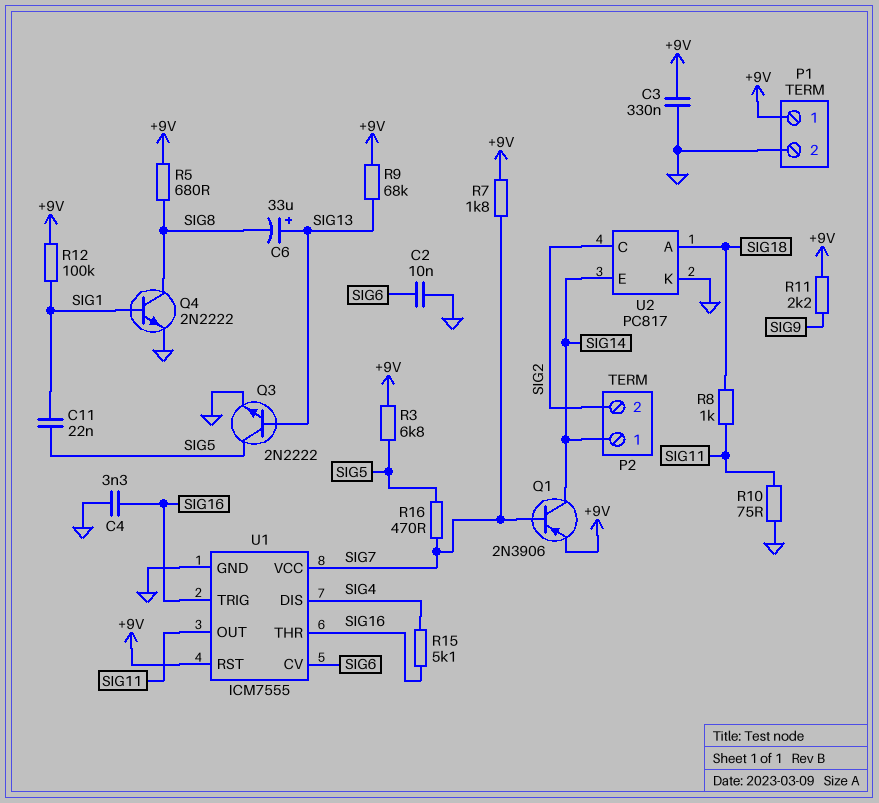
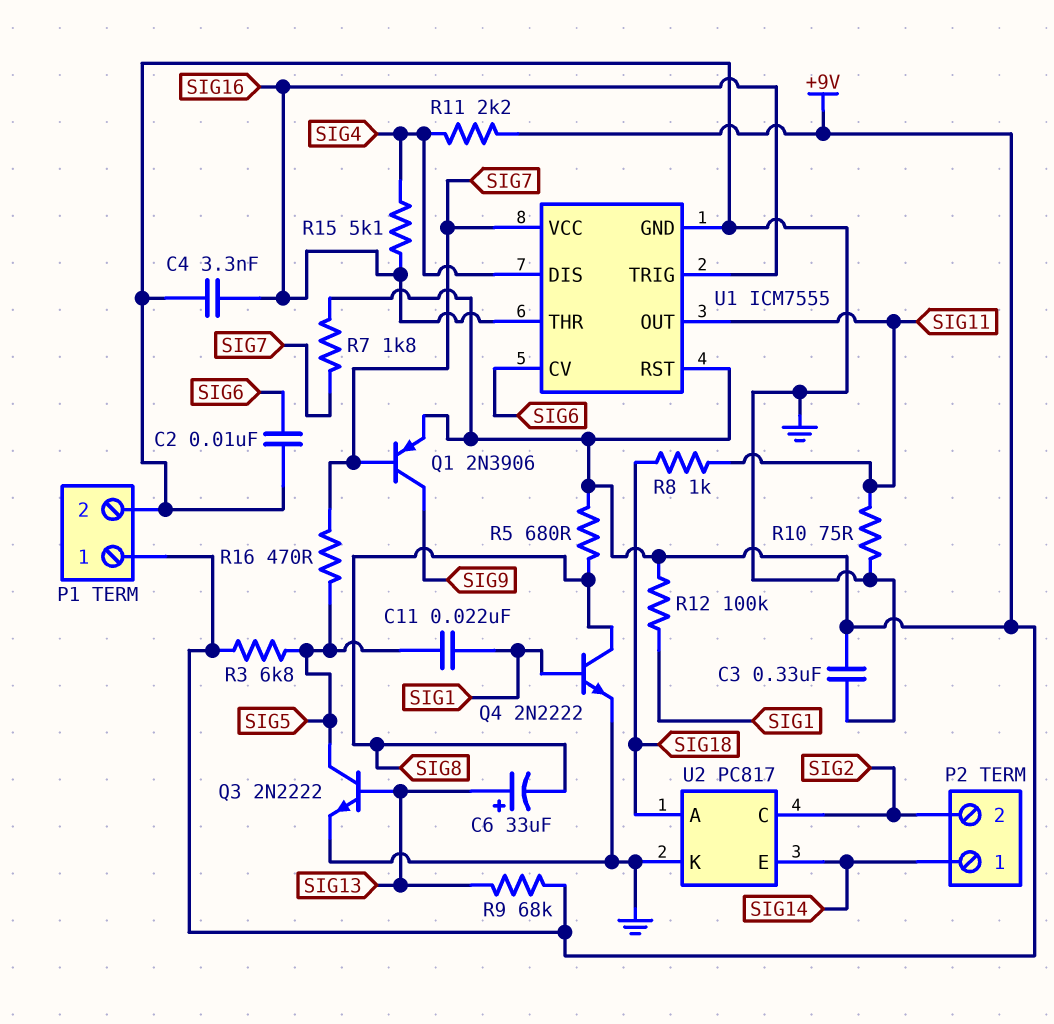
Q1: PNP 2N3906 (B SIG7, C SIG14, E +9V) -> PNP 2N3906 (B SIG7, C SIG9, E +9V)
R11: 2.2k (+9V, SIG9) -> 2.2k (+9V, SIG4)

